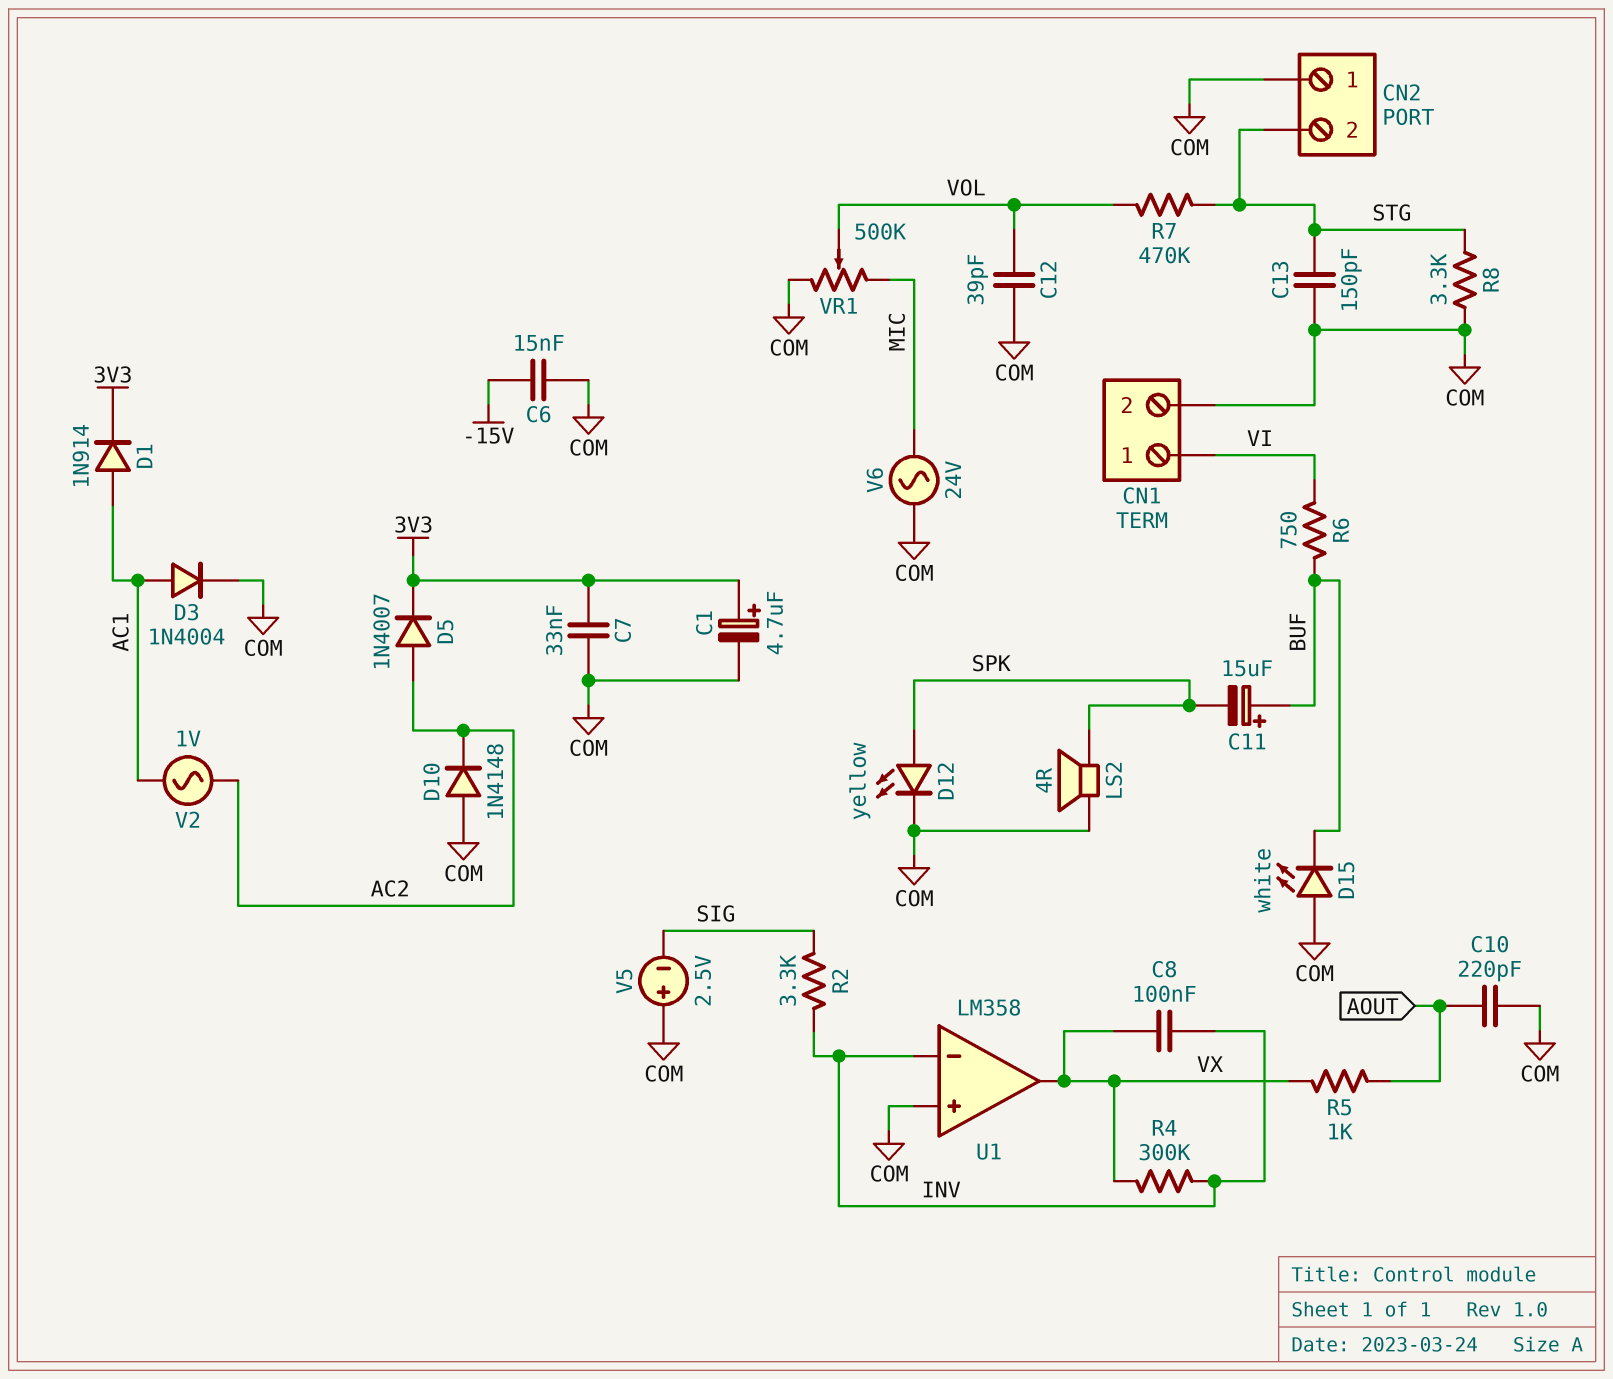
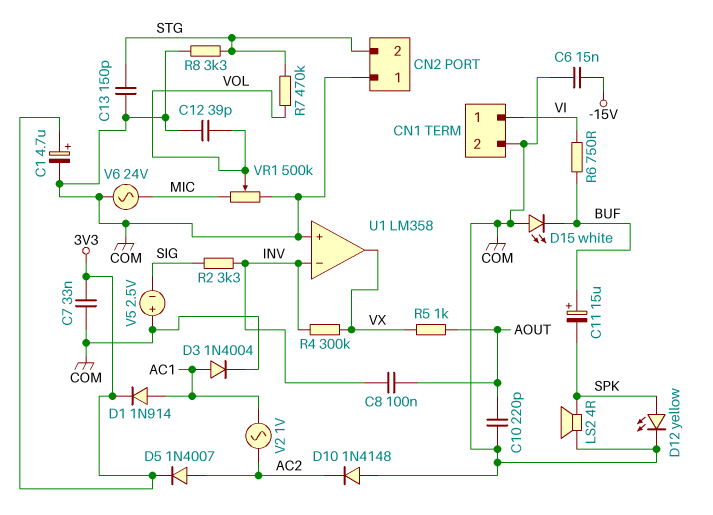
C8: 100nF (INV, VX) -> 100nF (AOUT, INV)

